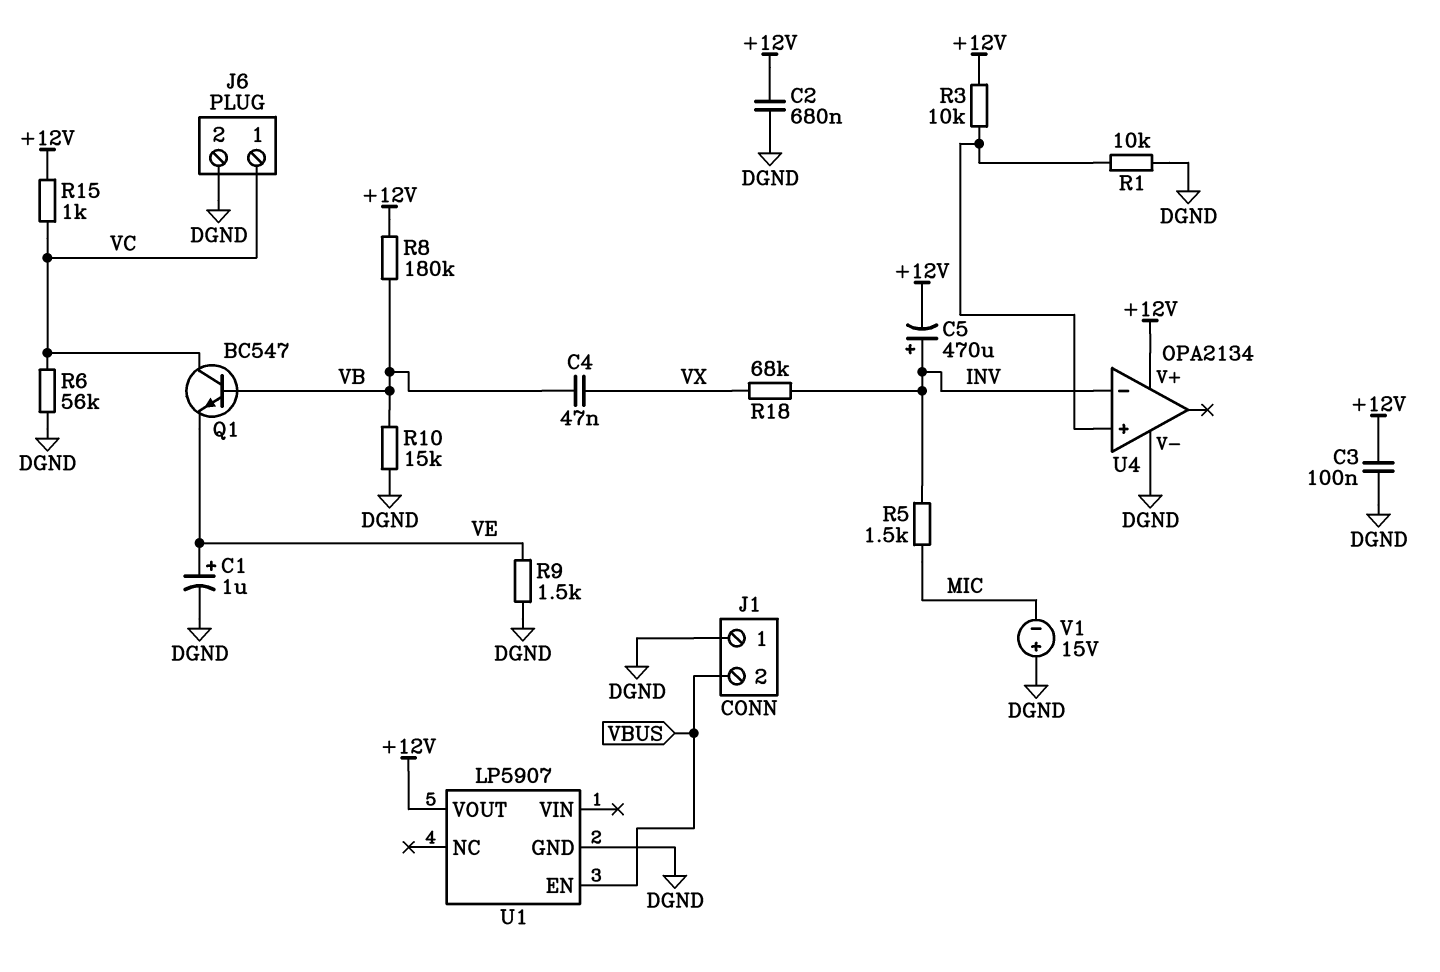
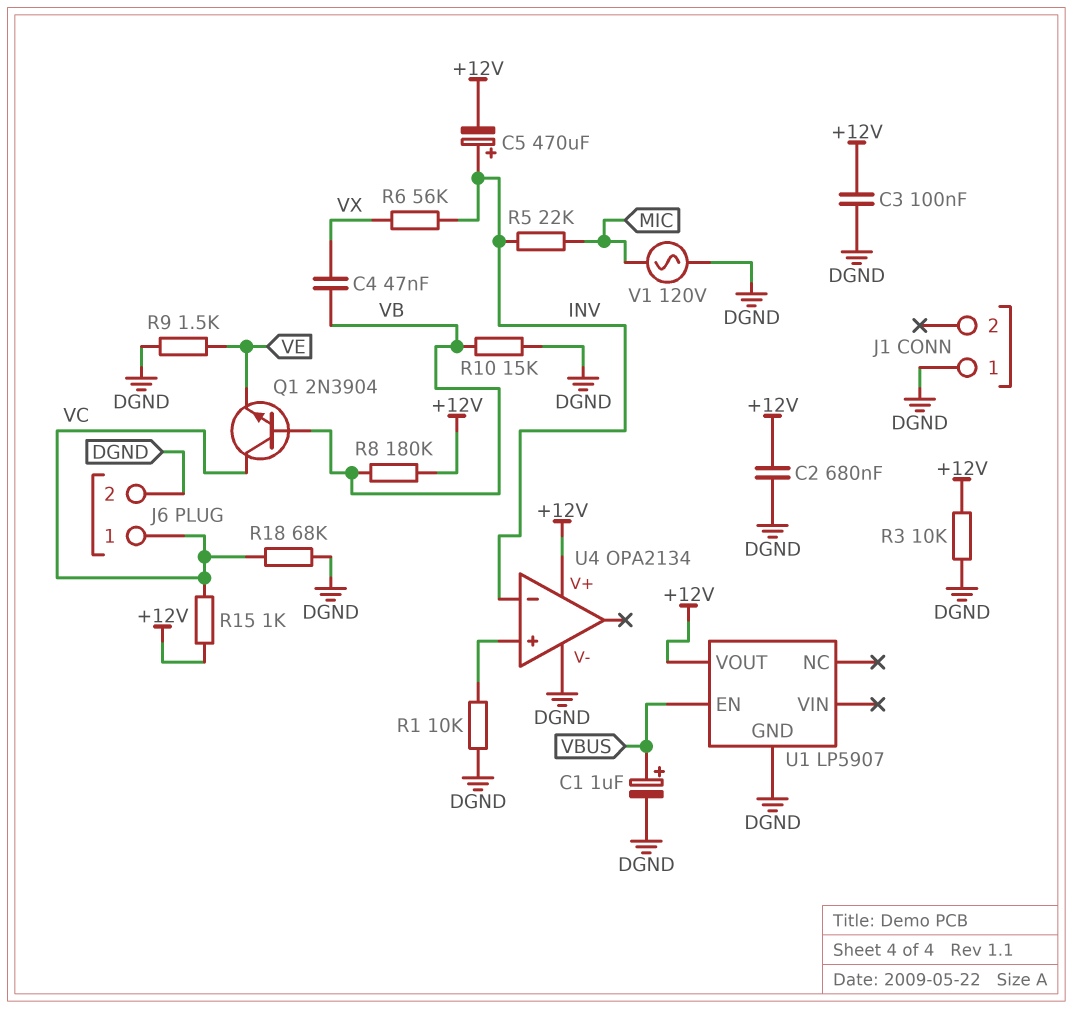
C1: 1uF (plus VE, minus DGND) -> 1uF (plus VBUS, minus DGND)
J1 pin 2: VBUS -> none
Q1: NPN BC547 (B VB, C VC, E VE) -> NPN 2N3904 (B VB, C VC, E VE)
R3: 10k (+12V, U4/in+) -> 10k (+12V, DGND)
R5: 1.5k (INV, MIC) -> 22k (INV, MIC)
R6: 56k (DGND, VC) -> 56k (INV, VX)
R18: 68k (INV, VX) -> 68k (DGND, VC)
V1: 15V (plus DGND, minus MIC) -> AC 120V (DGND, MIC)

